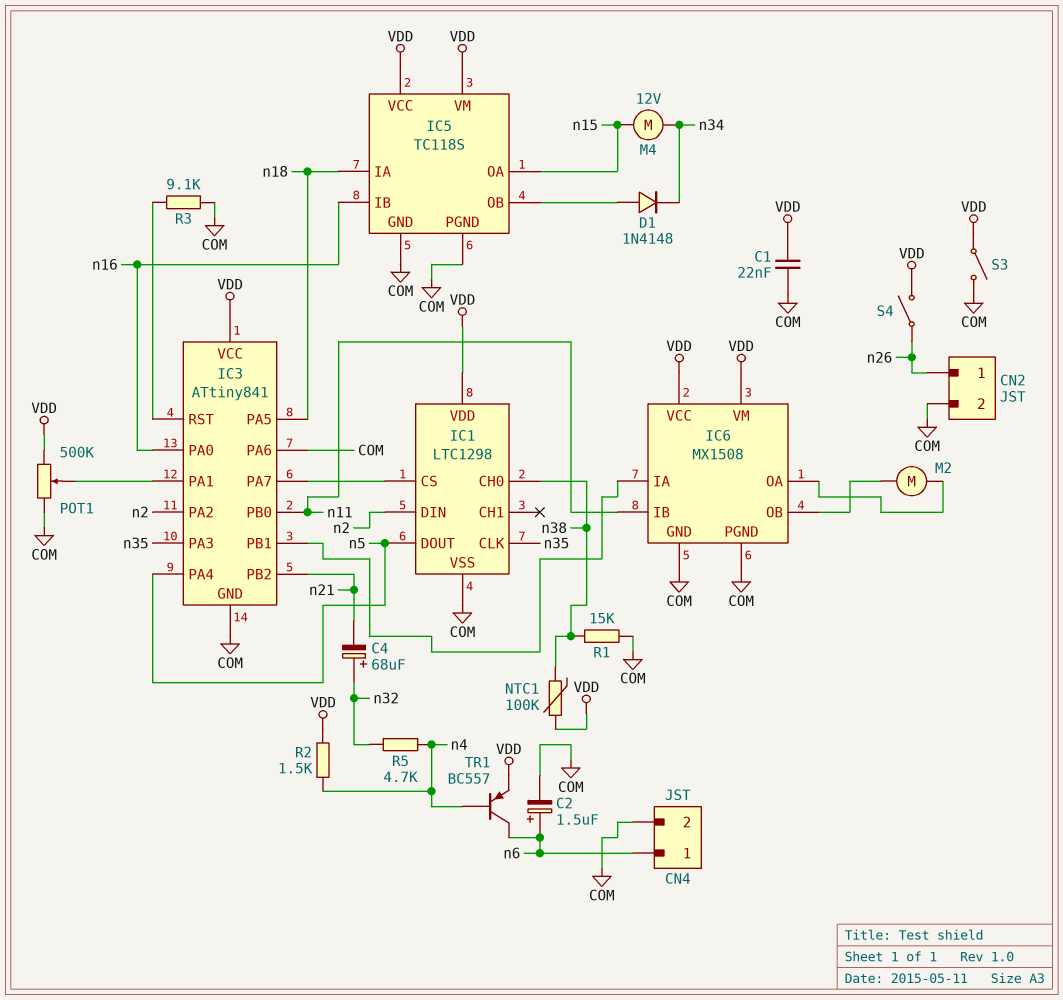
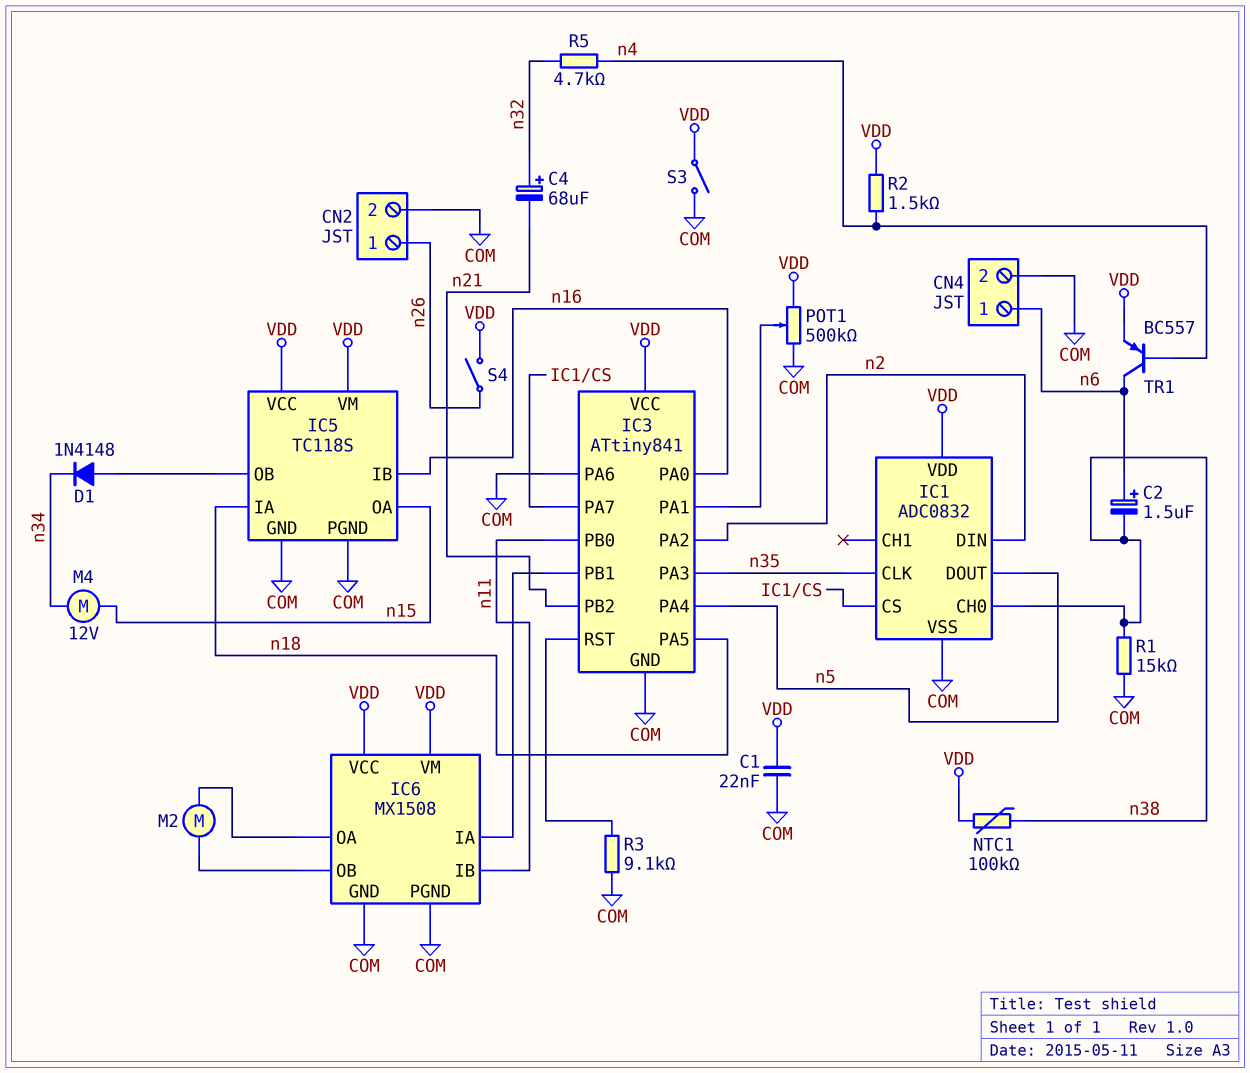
C2: 1.5uF (plus n6, minus COM) -> 1.5uF (plus n6, minus n38)
IC1: LTC1298 -> ADC0832

